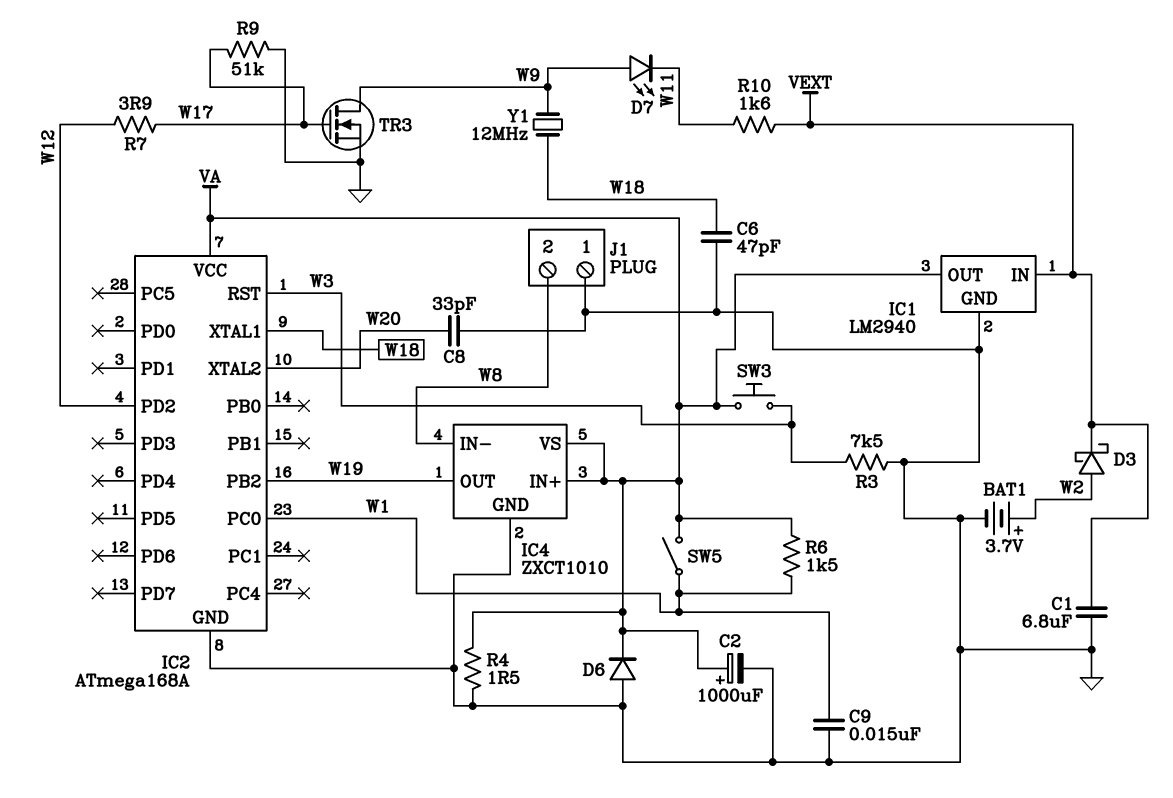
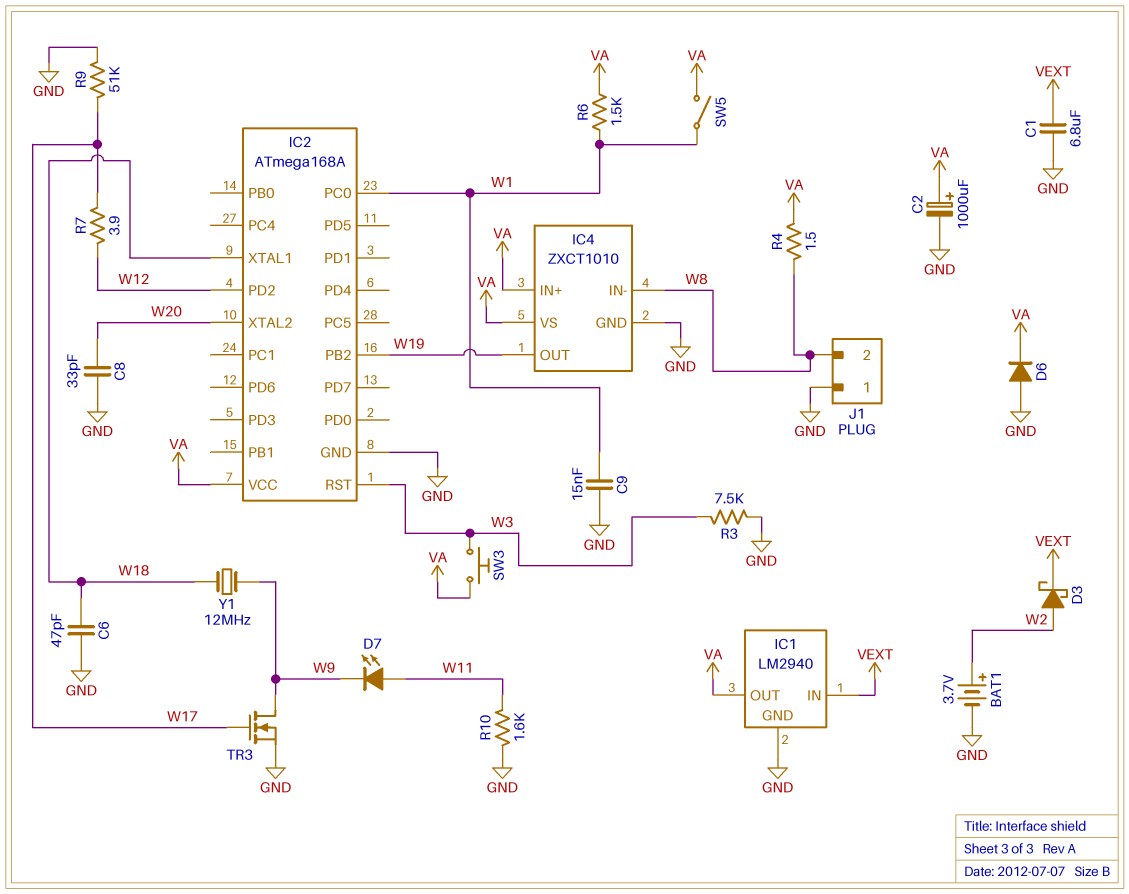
D7: LED (A W9, K W11) -> LED (A W11, K W9)
R4: 1.5 (GND, VA) -> 1.5 (VA, W8)
R10: 1.6k (VEXT, W11) -> 1.6k (GND, W11)

